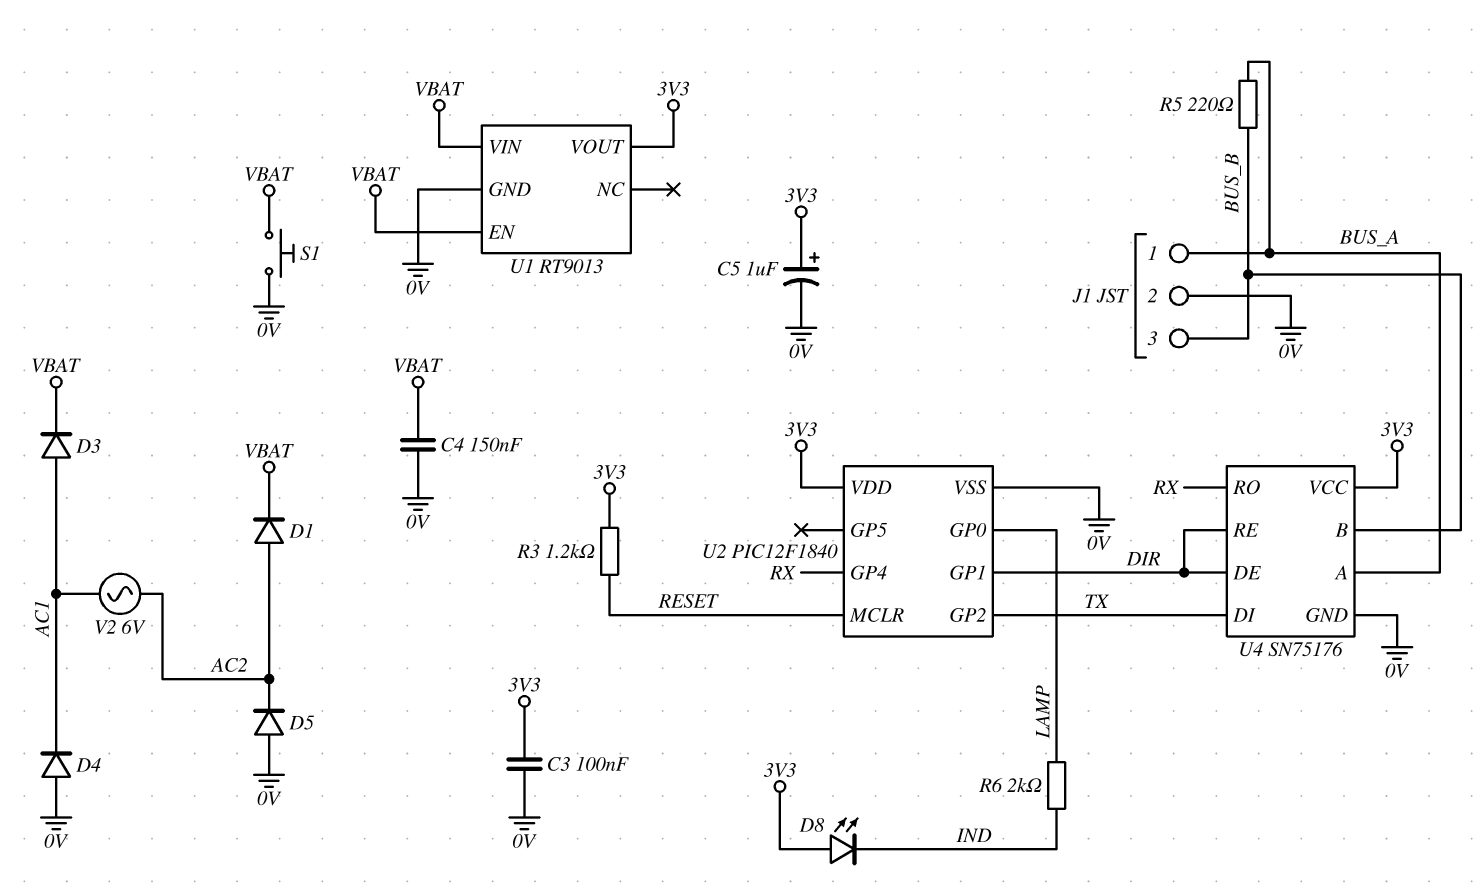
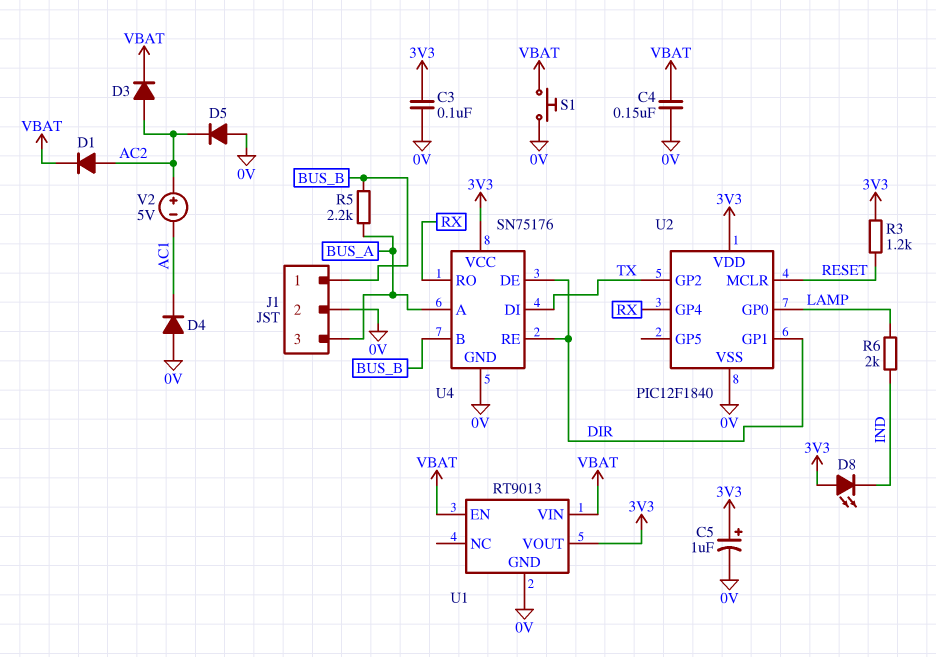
D3: diode (A AC1, K VBAT) -> diode (A AC2, K VBAT)
J1 pin 1: BUS_A -> BUS_B
J1 pin 3: BUS_B -> BUS_A
R5: 220 (BUS_A, BUS_B) -> 2.2k (BUS_A, BUS_B)
V2: AC 6V (AC1, AC2) -> 5V (plus AC2, minus AC1)

